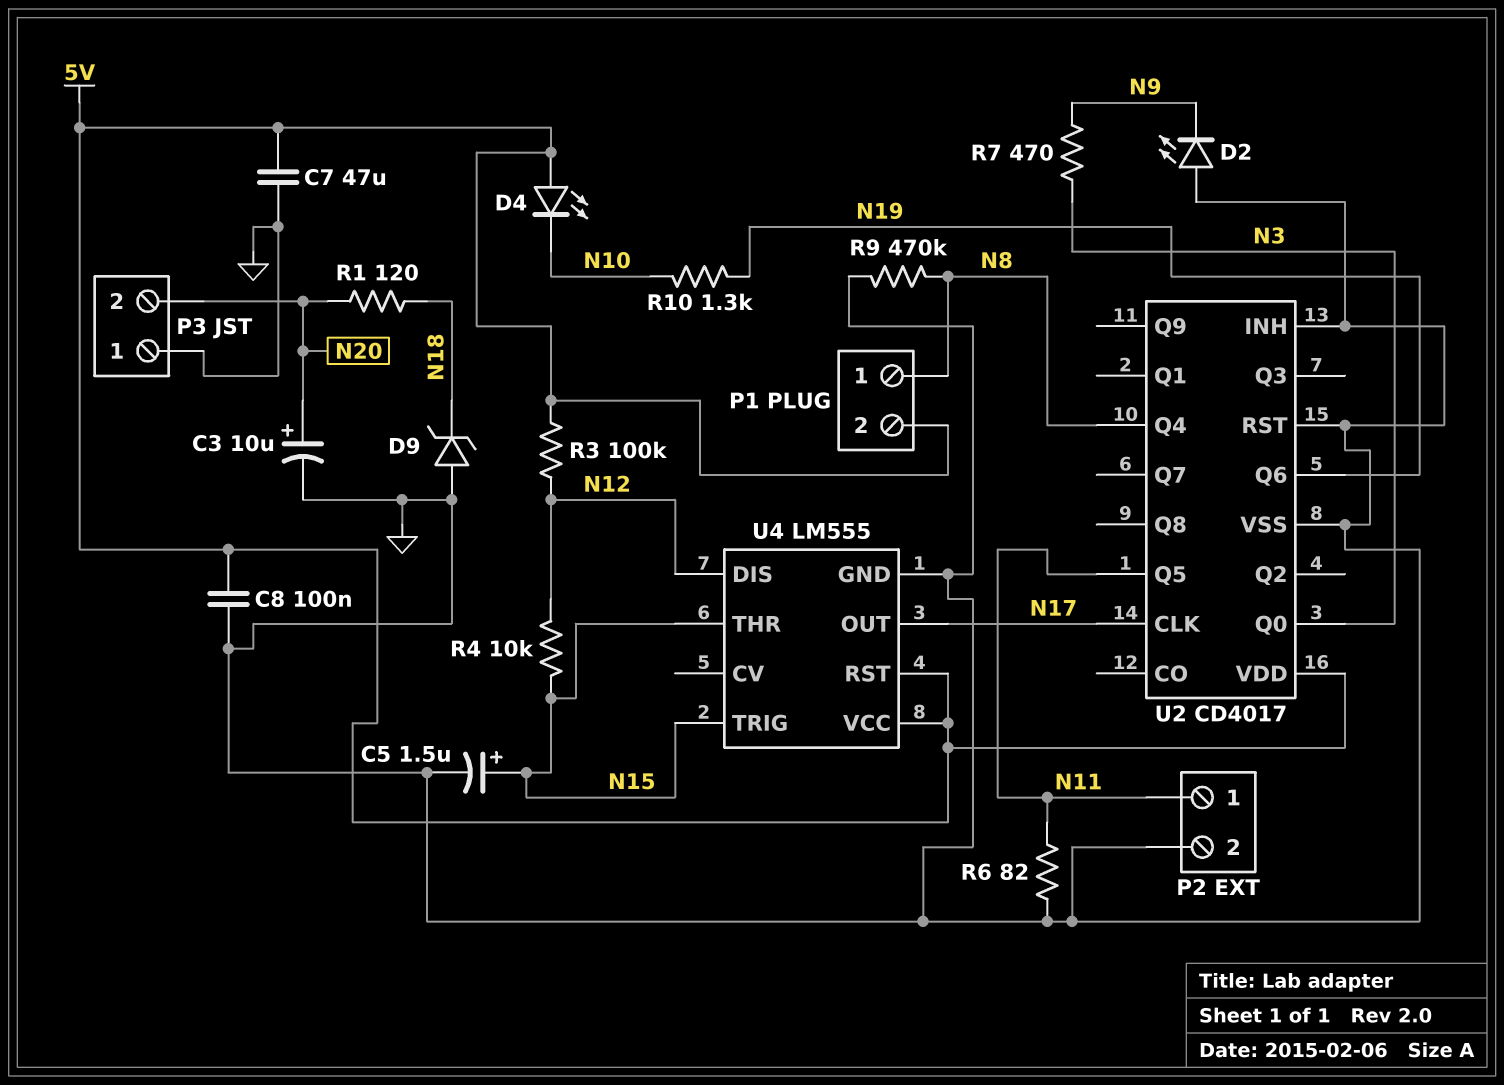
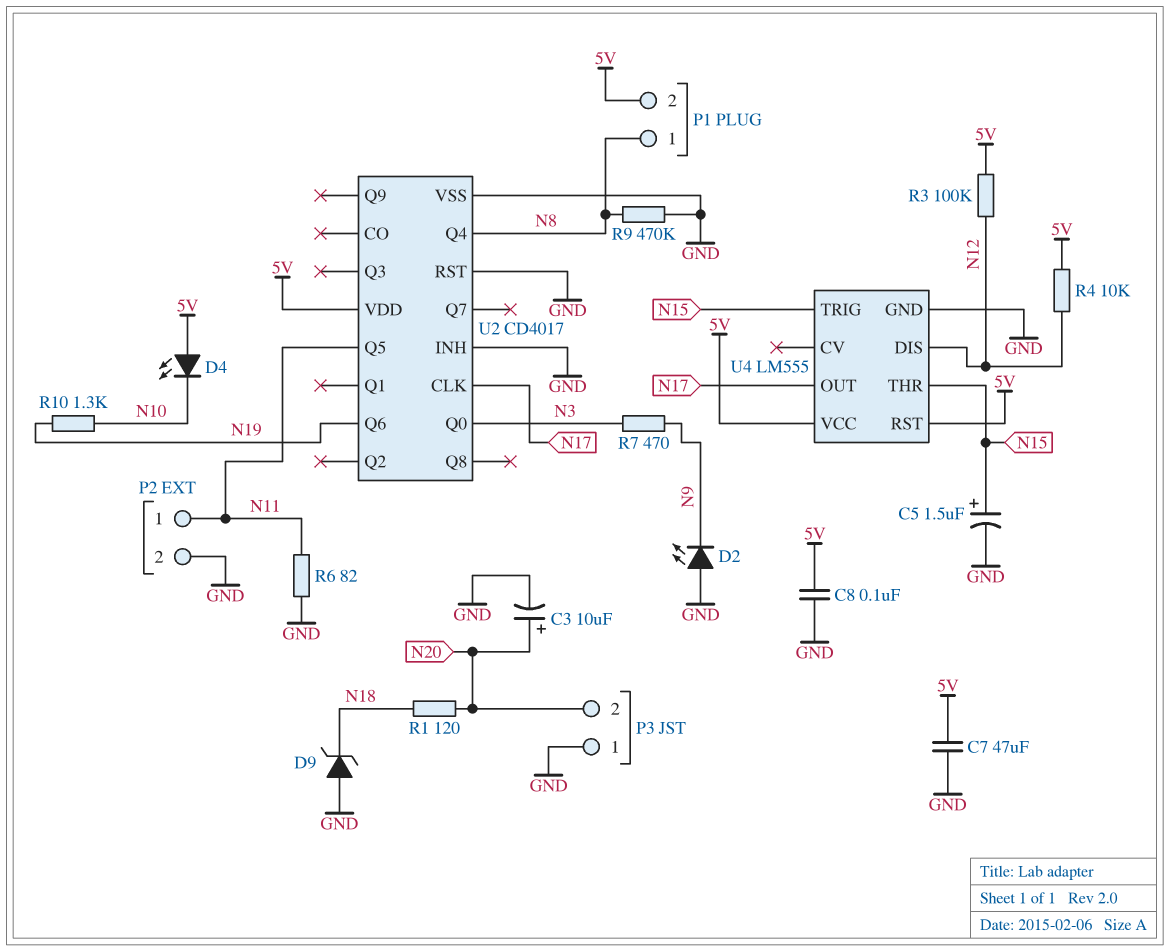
R4: 10k (N12, N15) -> 10k (5V, N12)

